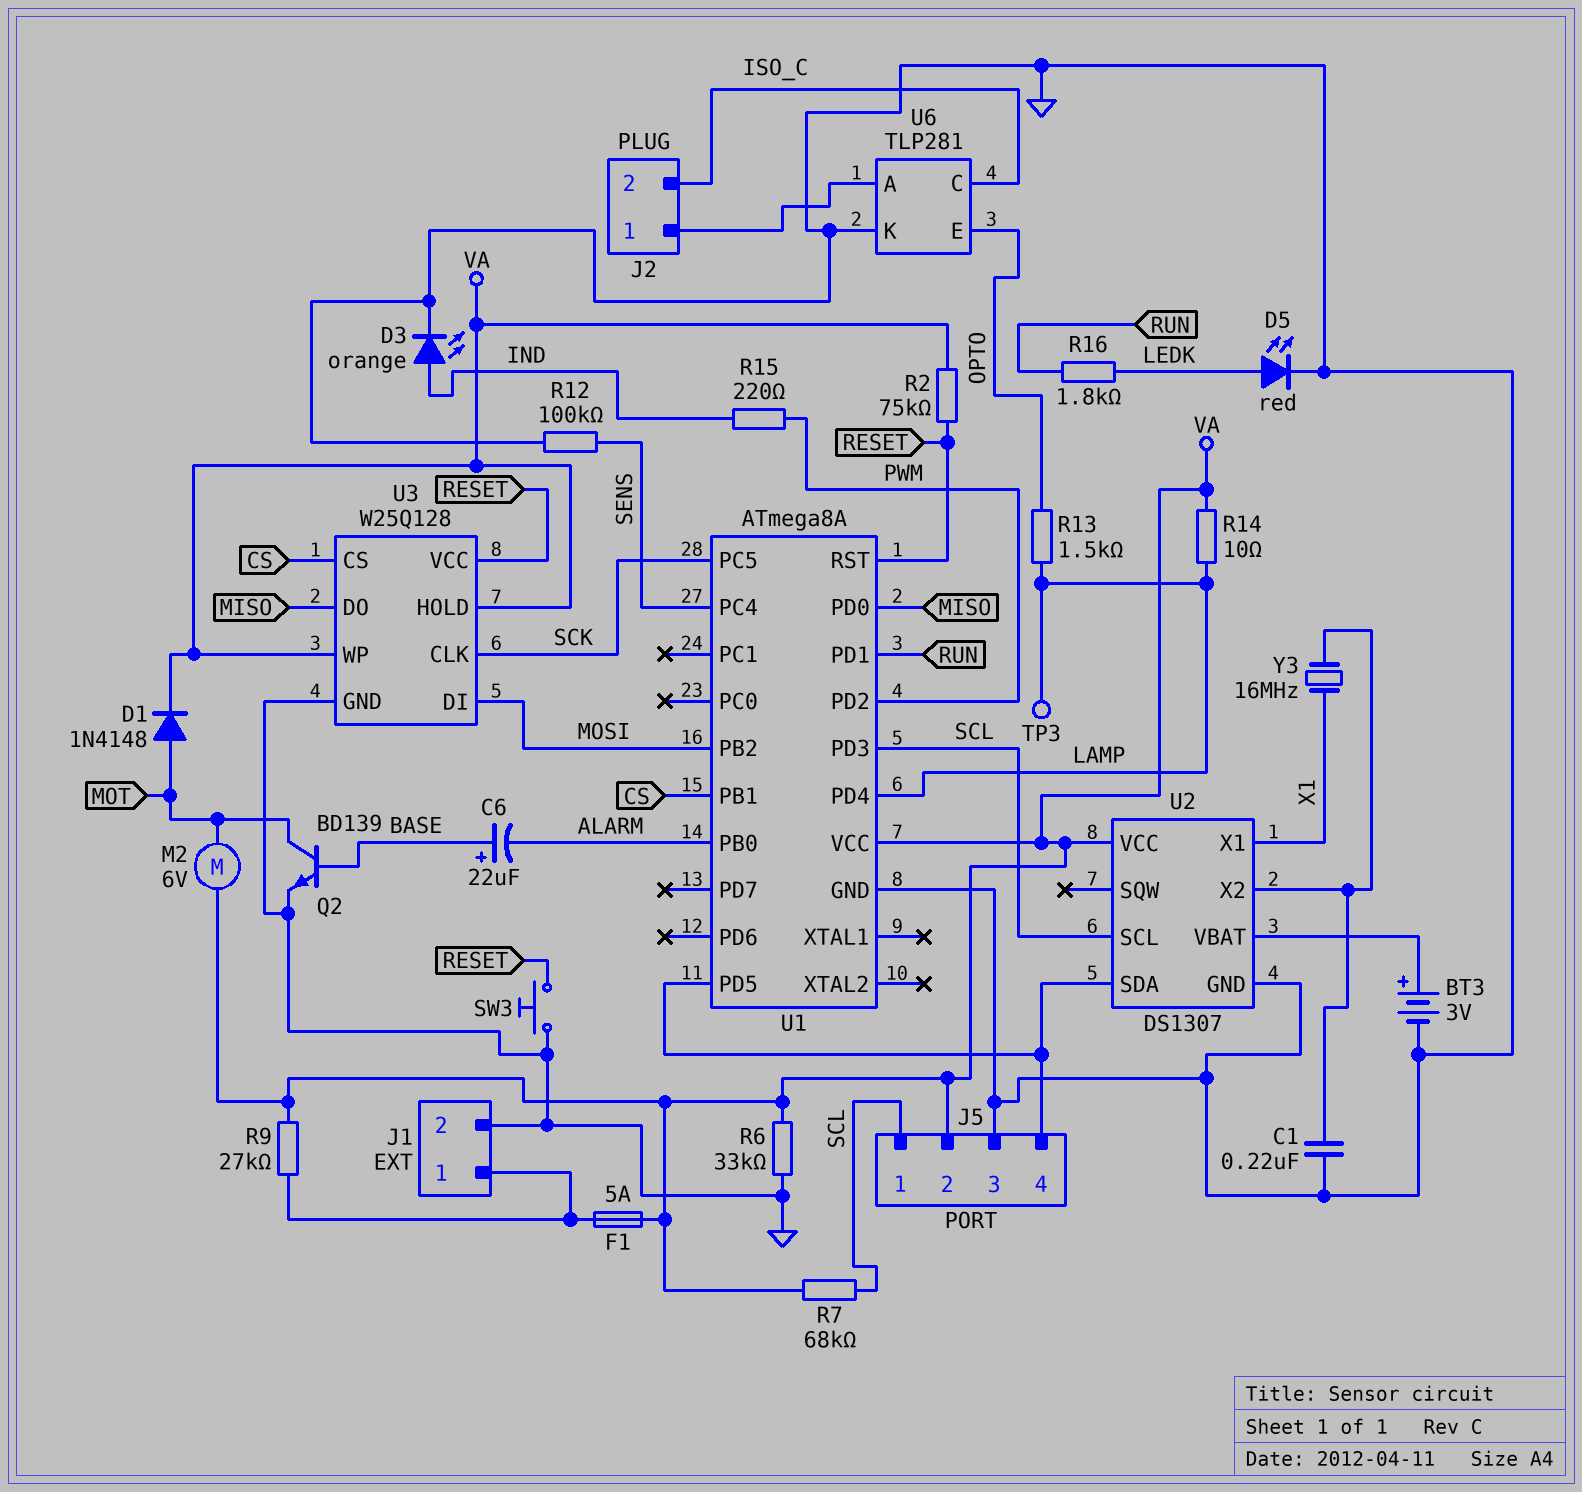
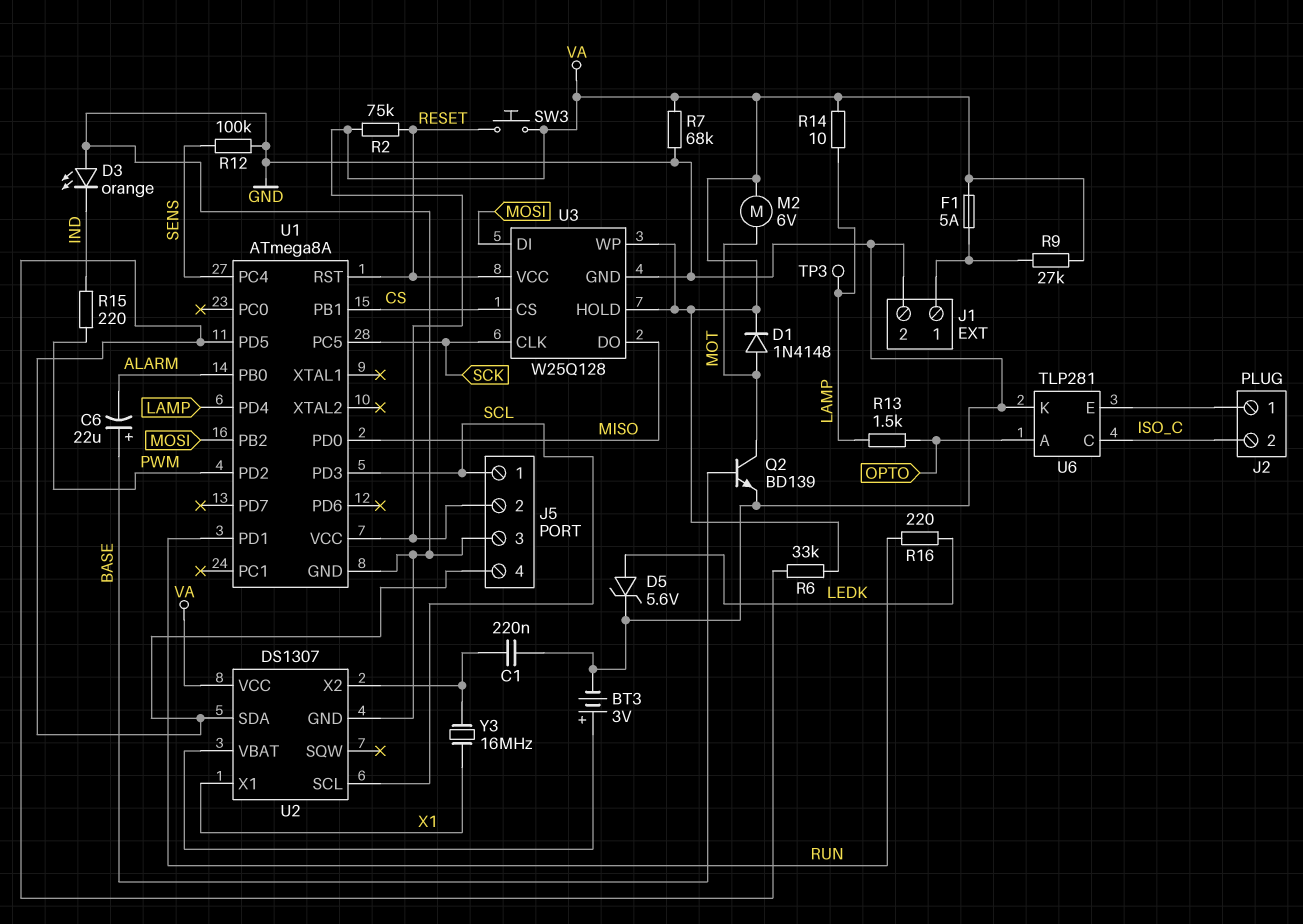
D3: LED orange (A IND, K GND) -> LED orange (A GND, K IND)
D5: LED red (A LEDK, K GND) -> zener 5.6V (A LEDK, K GND)
R6: 33k (GND, VA) -> 33k (J5/4, VA)
R7: 68k (SCL, VA) -> 68k (GND, VA)
R16: 1.8k (LEDK, RUN) -> 220 (LEDK, RUN)
SW3: button (GND, RESET) -> button (RESET, VA)
U6 pin A: J2/1 -> OPTO
U6 pin E: OPTO -> J2/1

